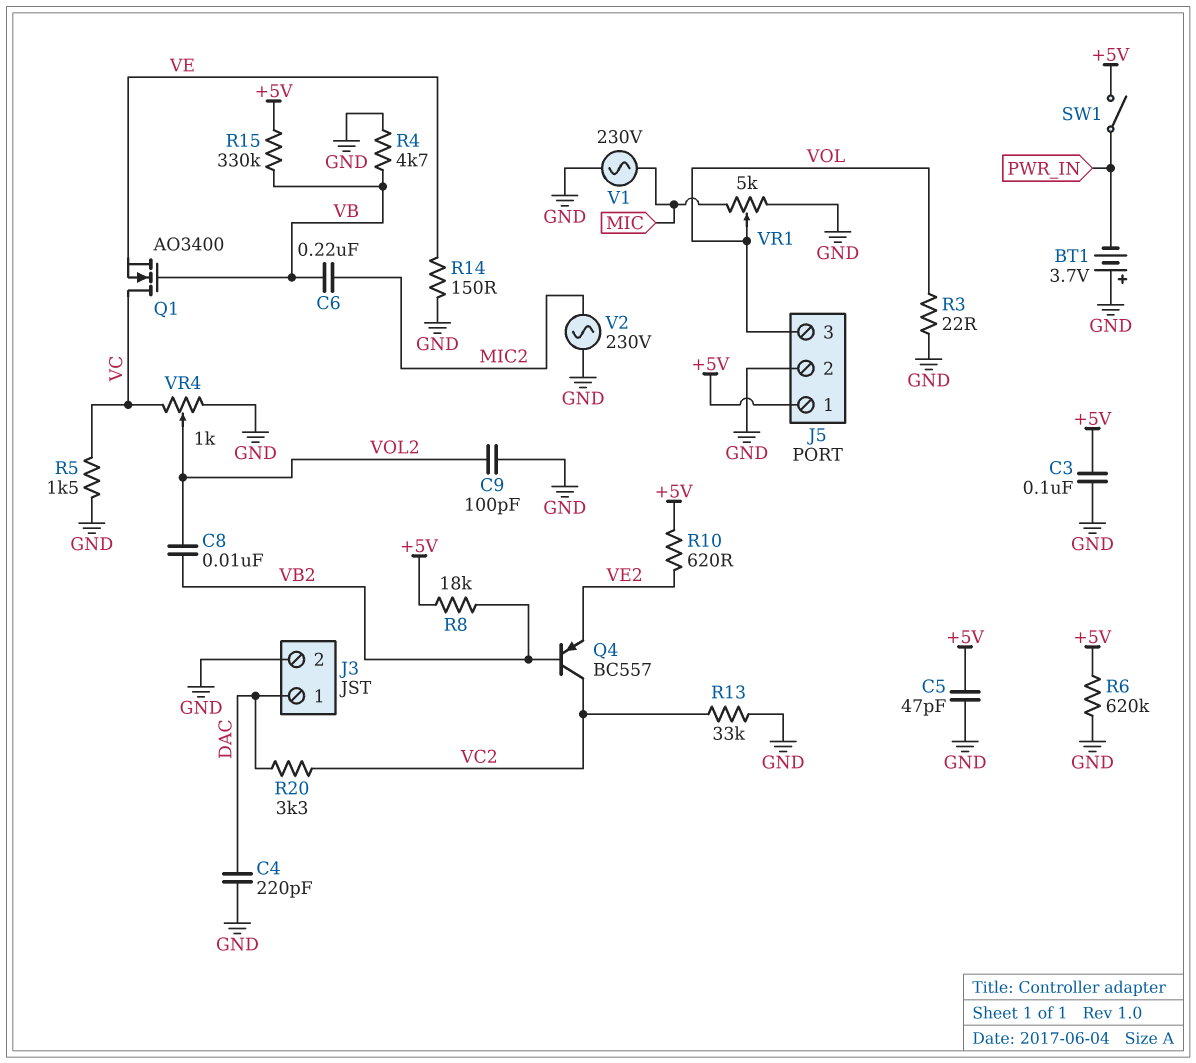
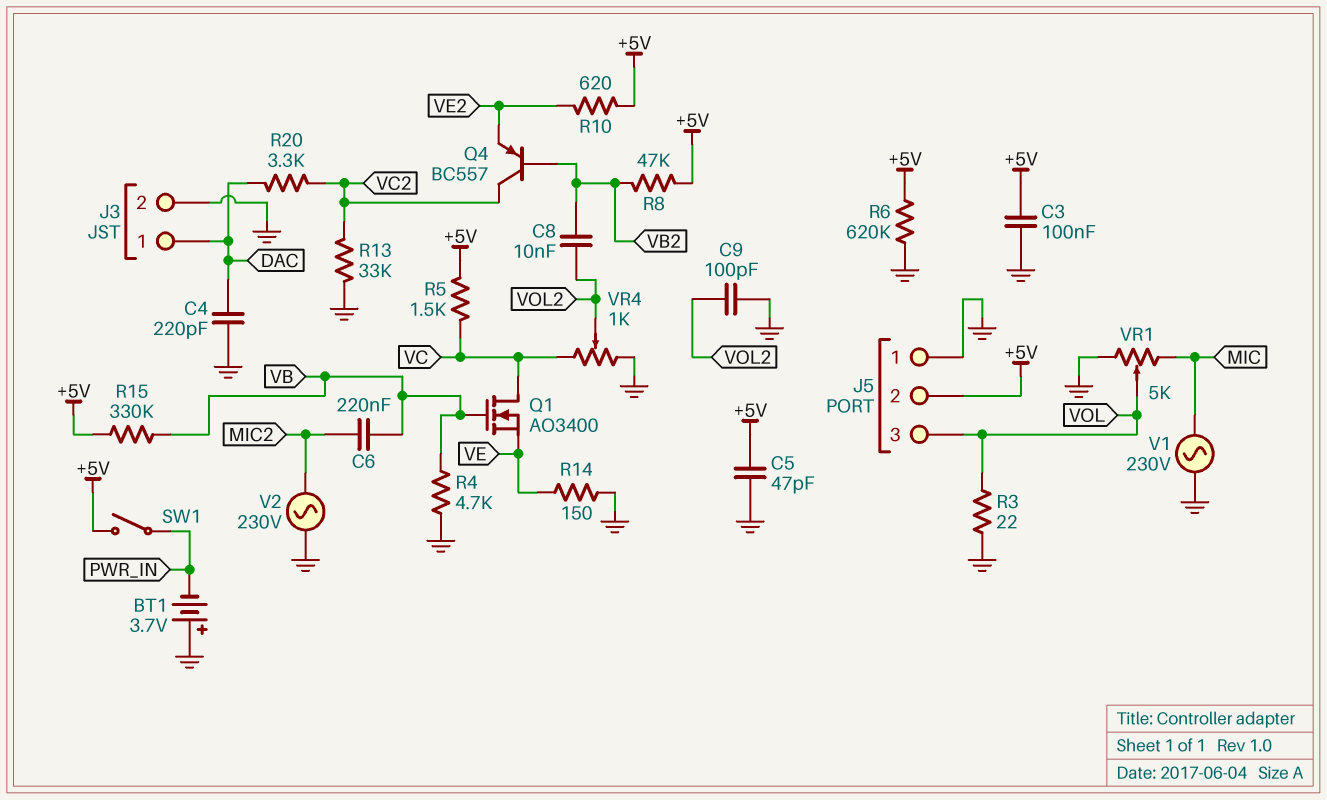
J5 pin 1: +5V -> GND
J5 pin 2: GND -> +5V
R5: 1.5k (GND, VC) -> 1.5k (+5V, VC)
R8: 18k (+5V, VB2) -> 47k (+5V, VB2)

